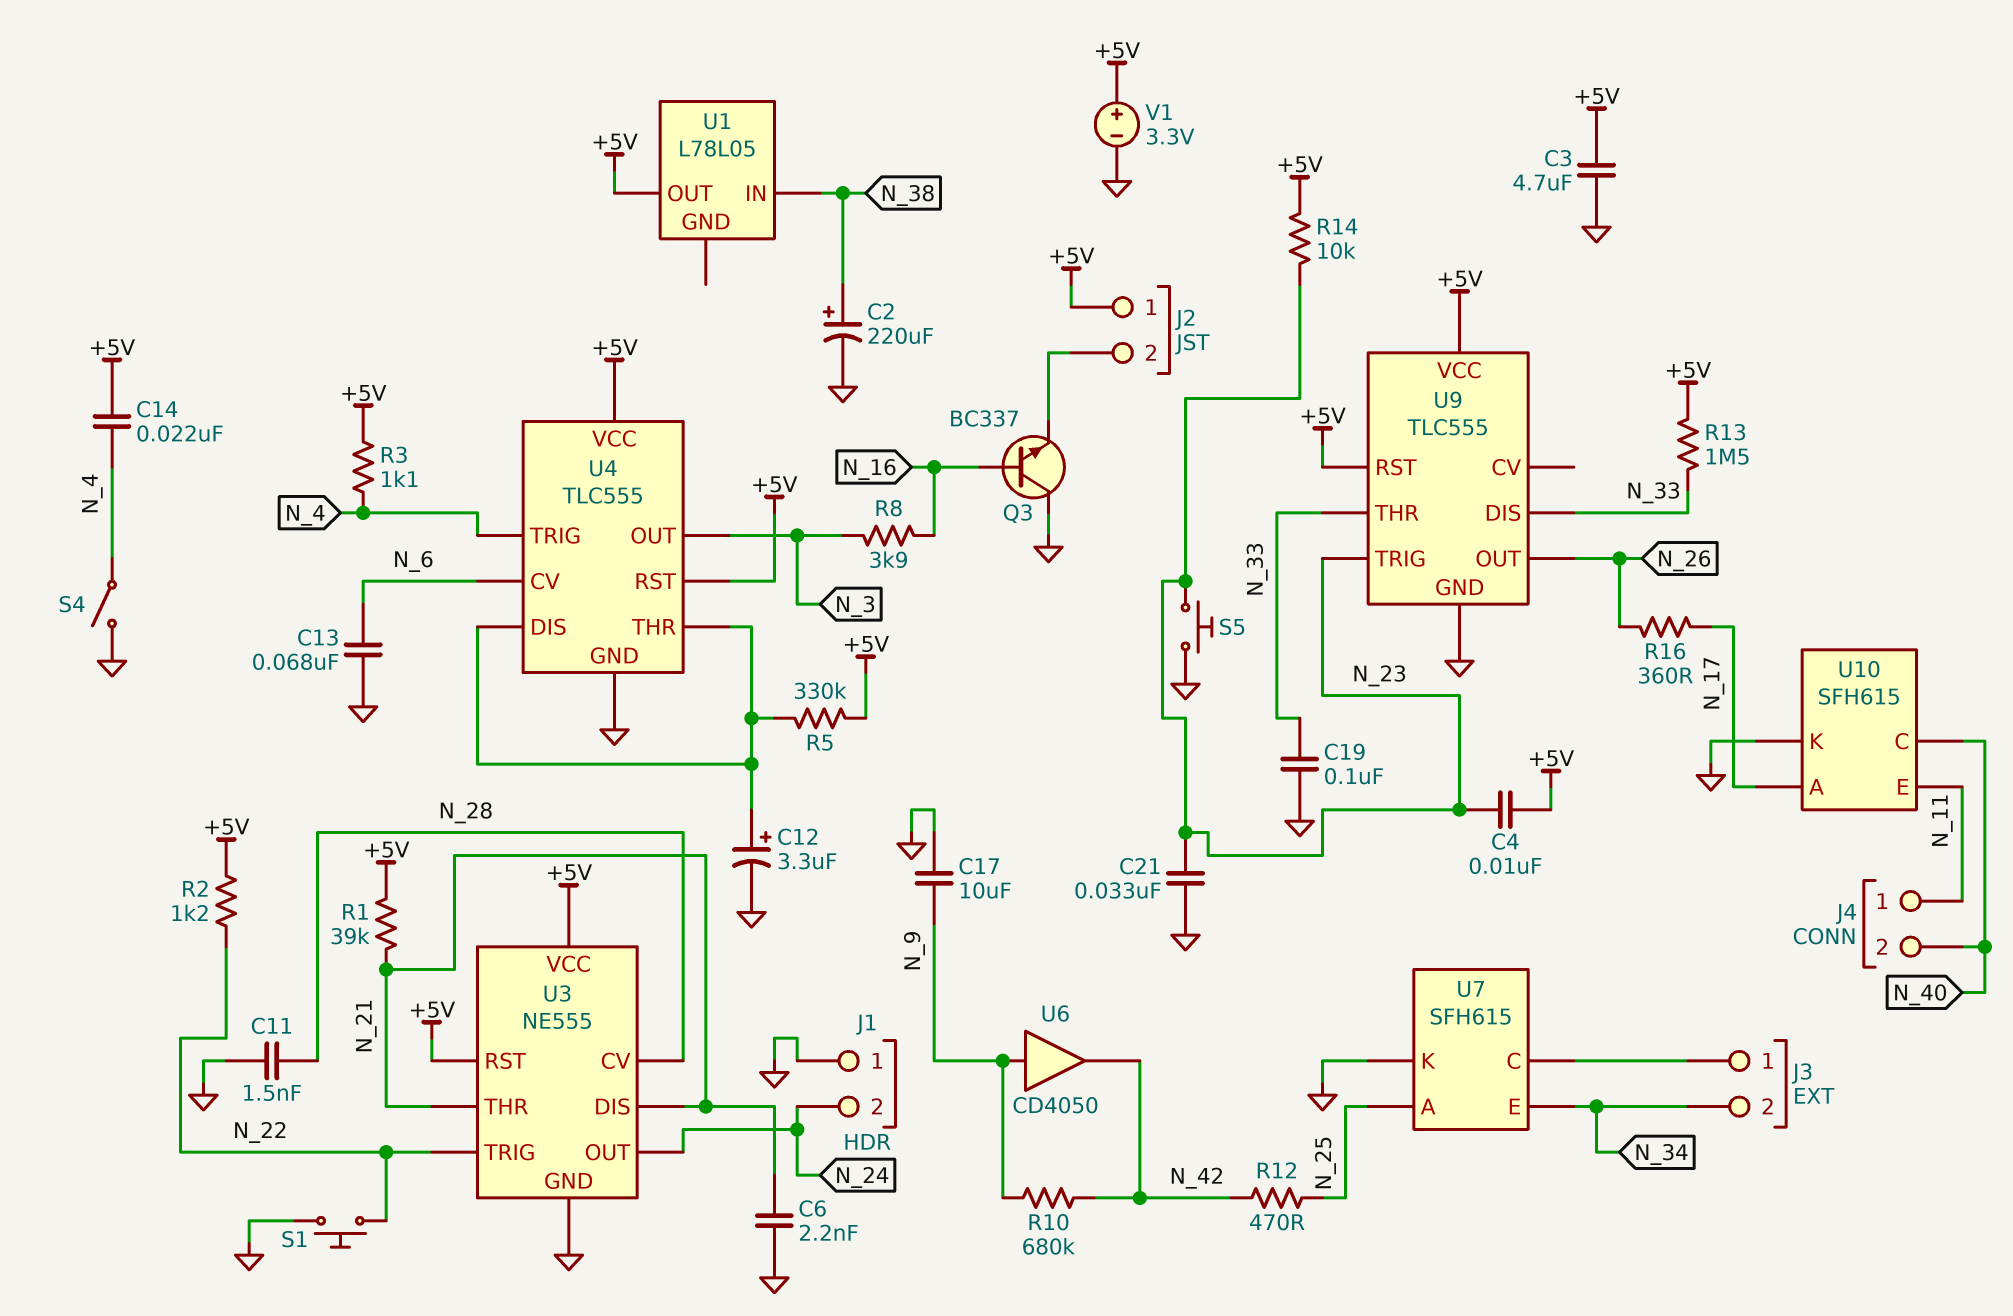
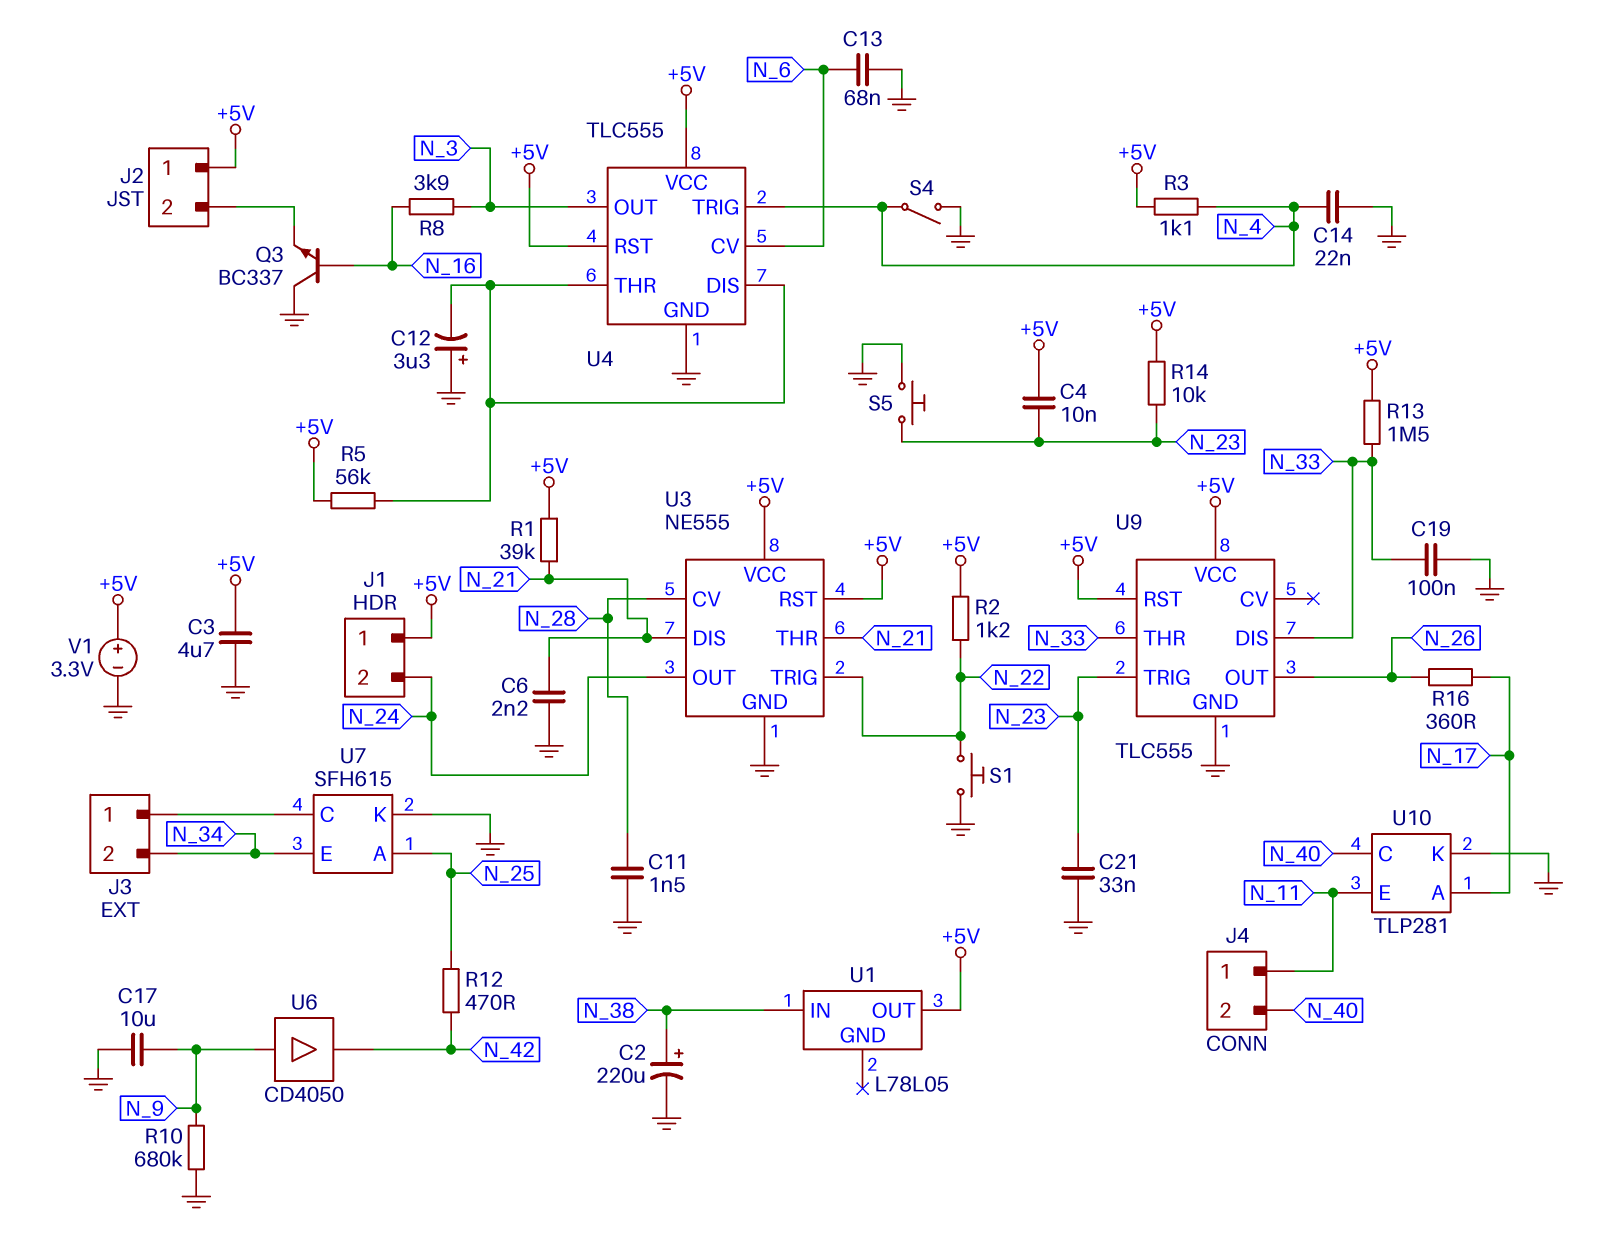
C12: 3.3uF (plus U4/DIS, minus GND) -> 3.3uF (plus GND, minus U4/DIS)
C14: 22nF (+5V, N_4) -> 22nF (GND, N_4)
J1 pin 1: GND -> +5V
R5: 330k (+5V, U4/DIS) -> 56k (+5V, U4/DIS)
R10: 680k (N_9, N_42) -> 680k (GND, N_9)
U10: SFH615 -> TLP281

